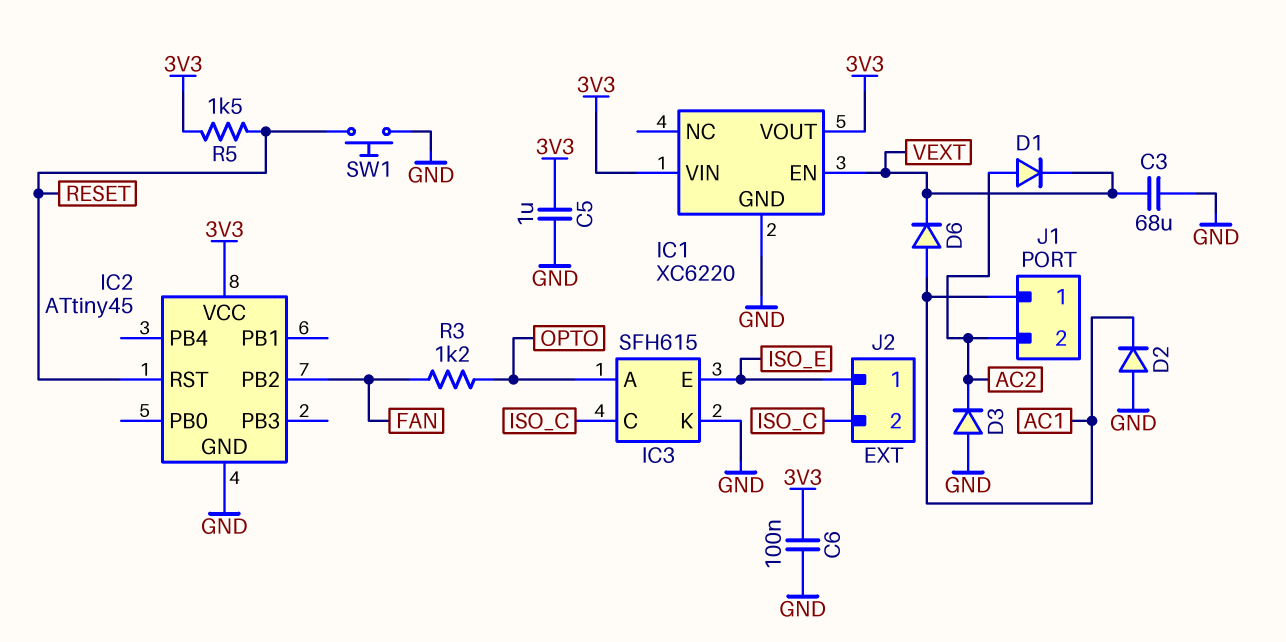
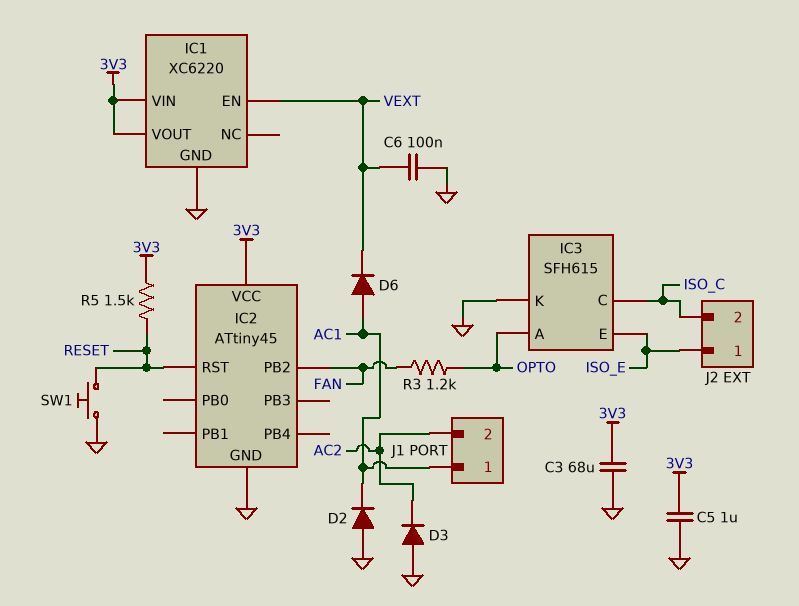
C3: 68uF (GND, VEXT) -> 68uF (3V3, GND)
C6: 100nF (3V3, GND) -> 100nF (GND, VEXT)
D1: diode (A AC2, K VEXT) -> none

